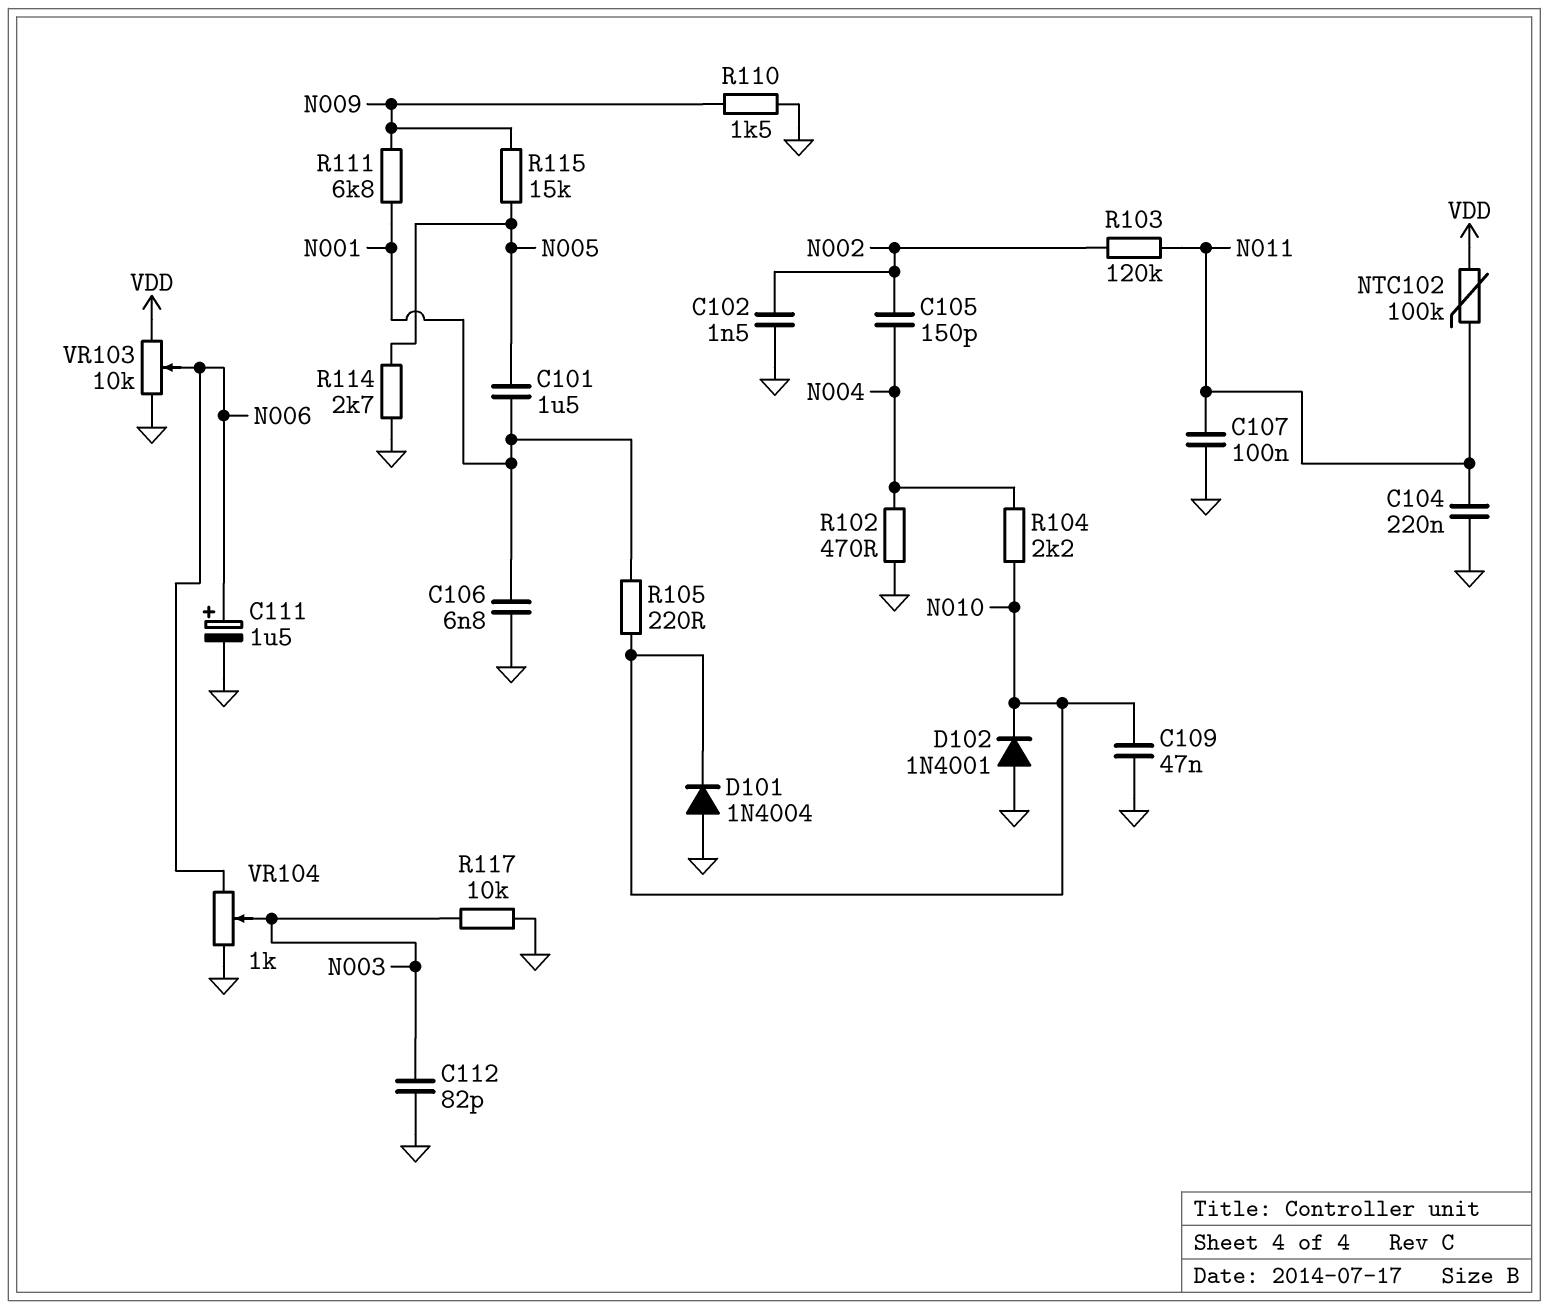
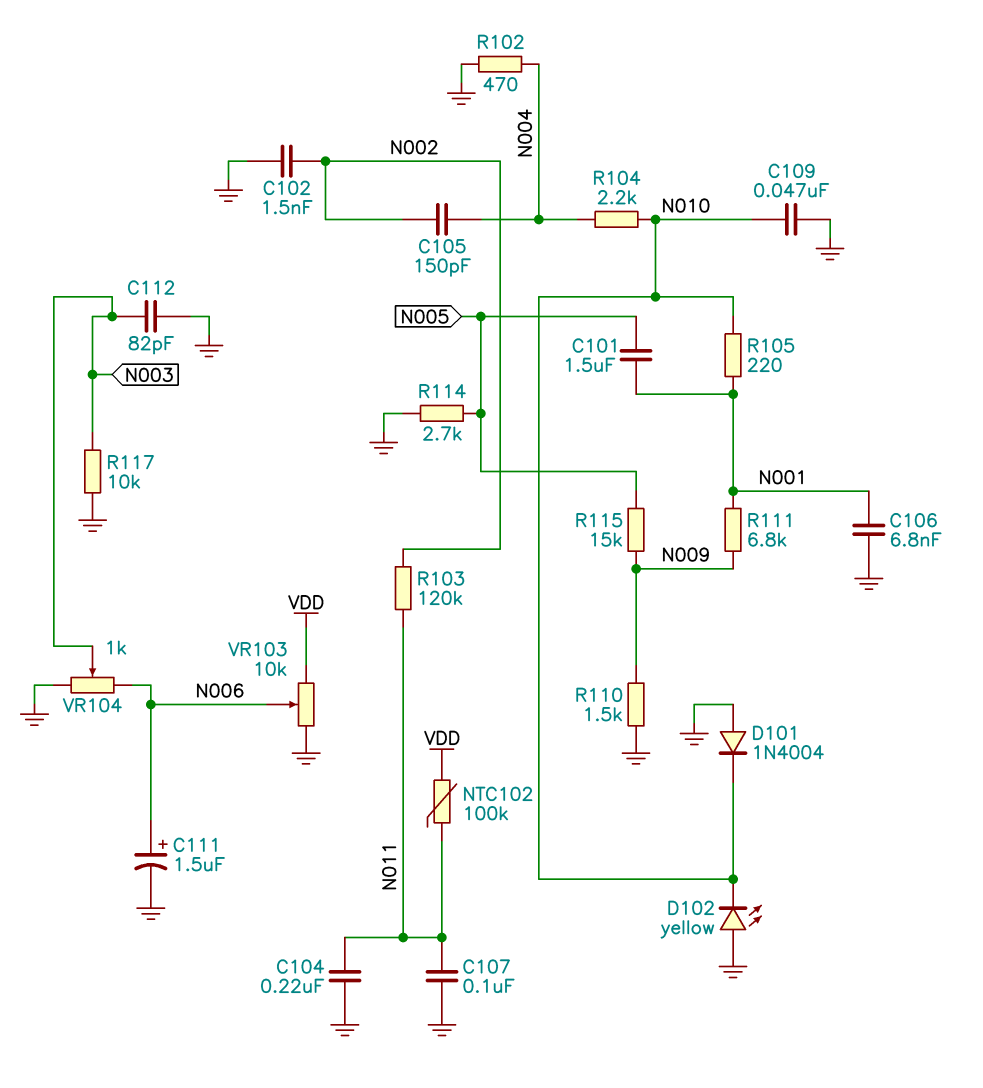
D102: diode 1N4001 (A GND, K N010) -> LED yellow (A GND, K N010)

